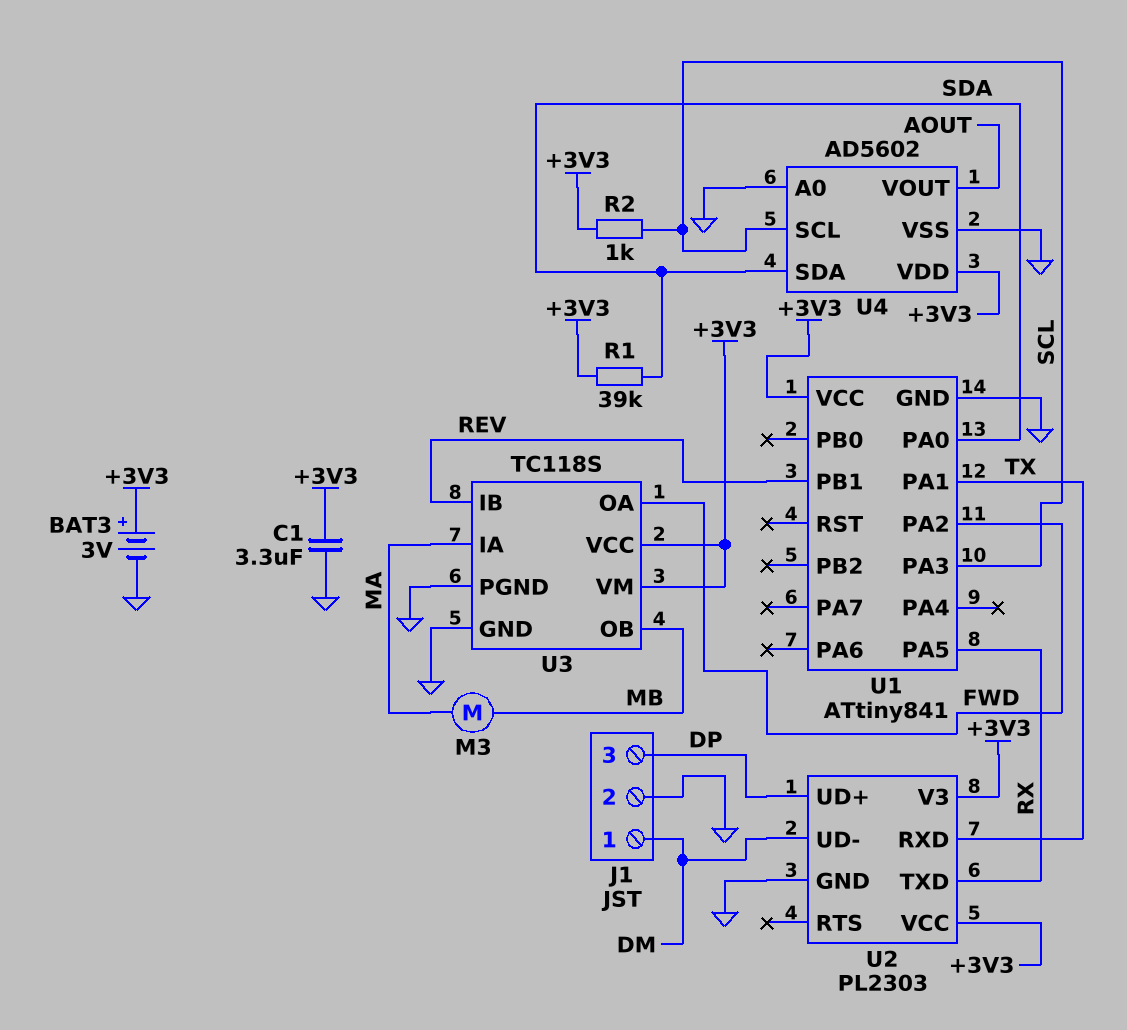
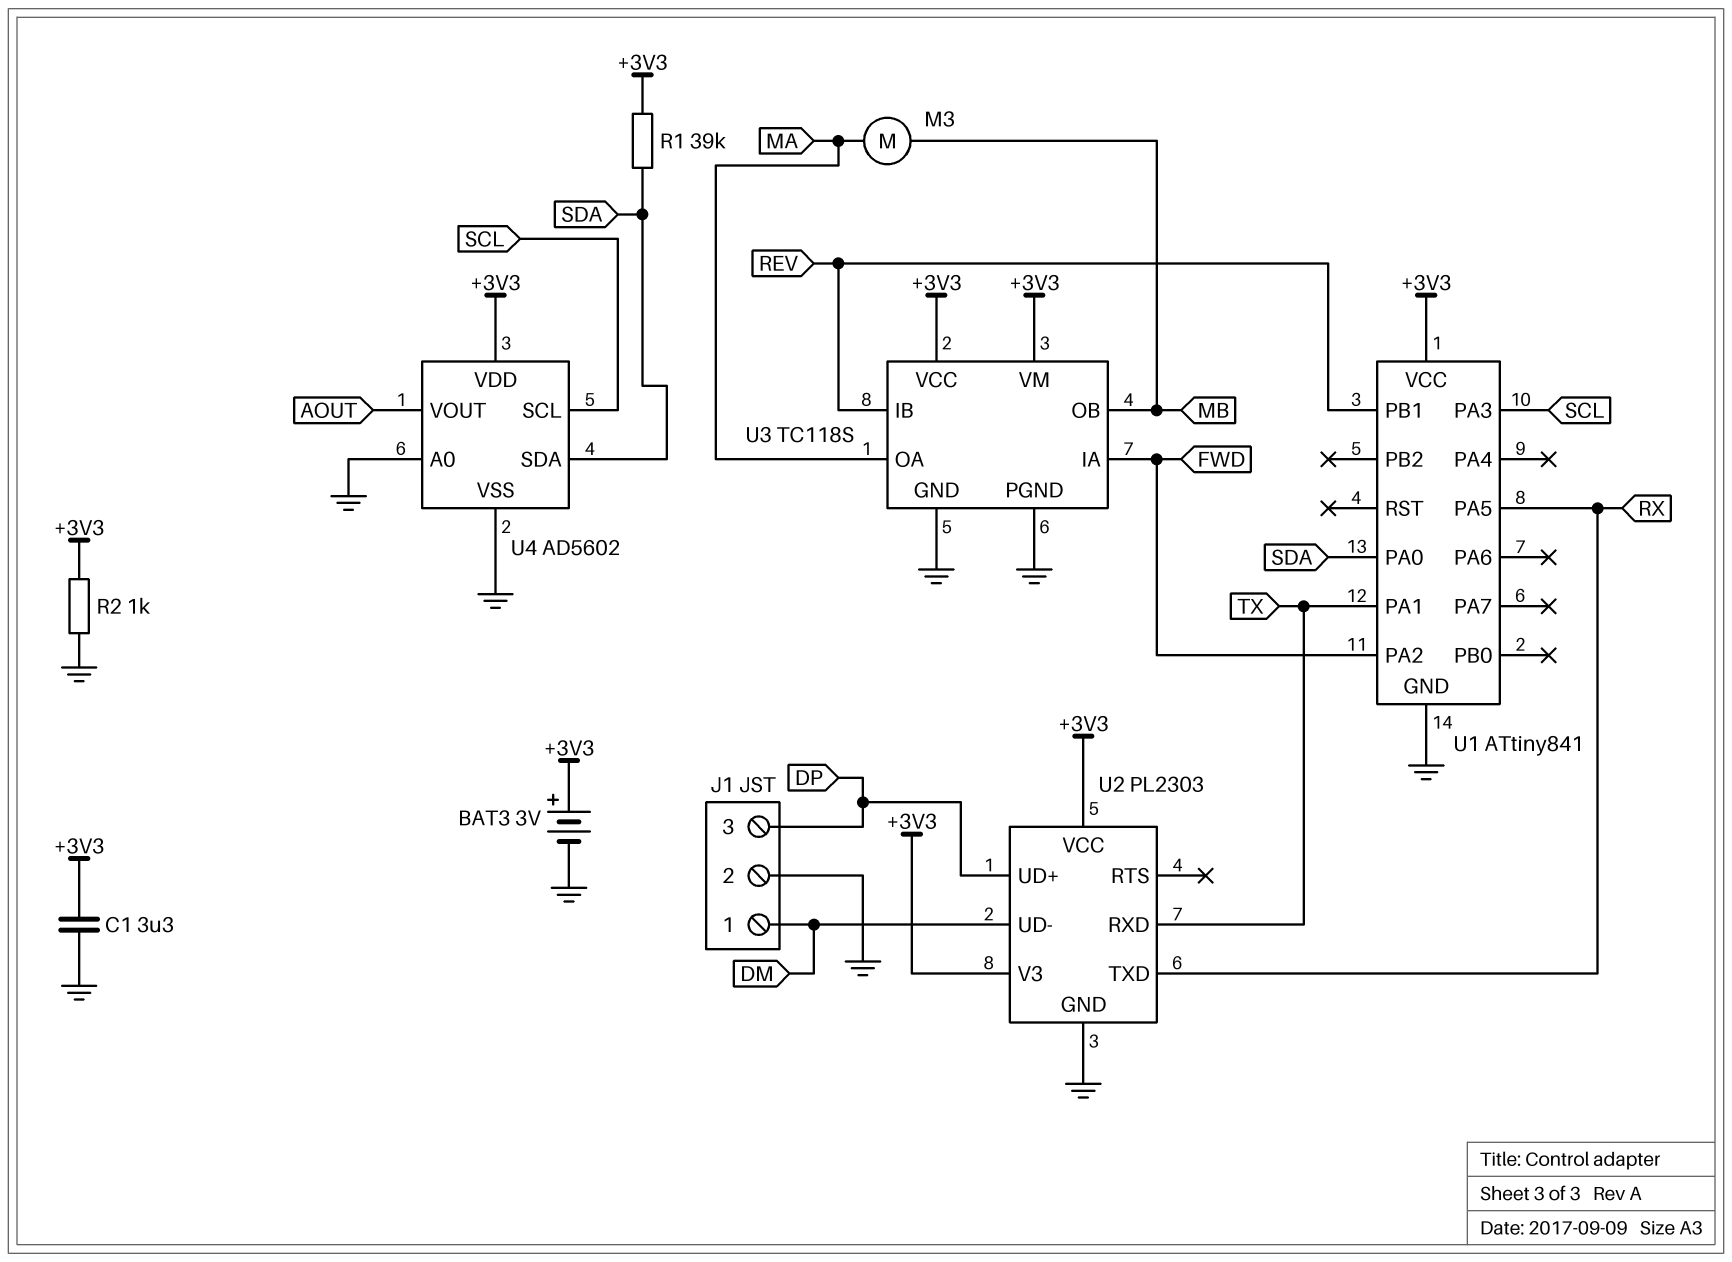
R2: 1k (+3V3, SCL) -> 1k (+3V3, GND)
U3 pin IA: MA -> FWD
U3 pin OA: FWD -> MA

